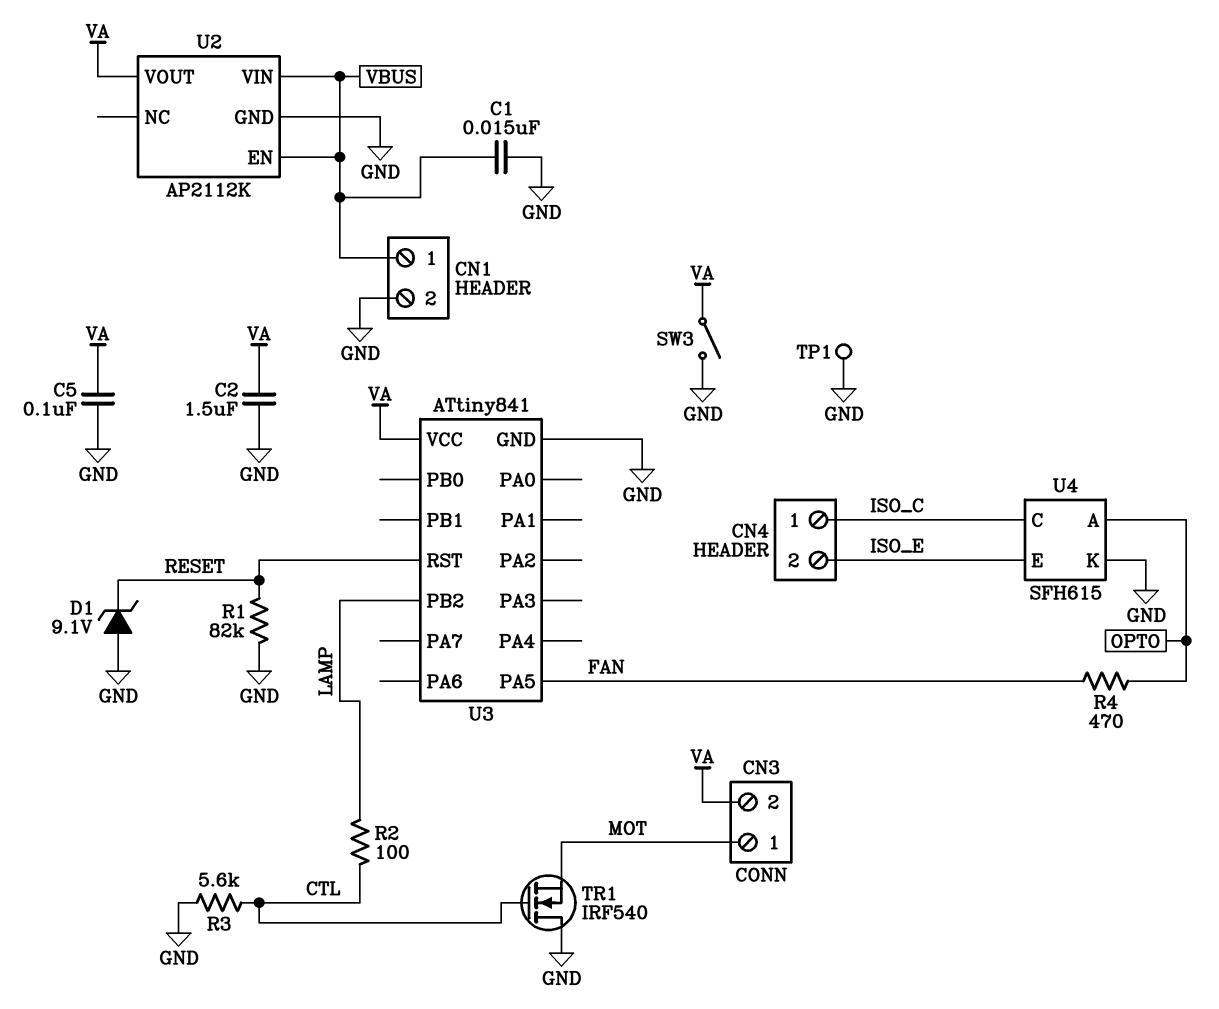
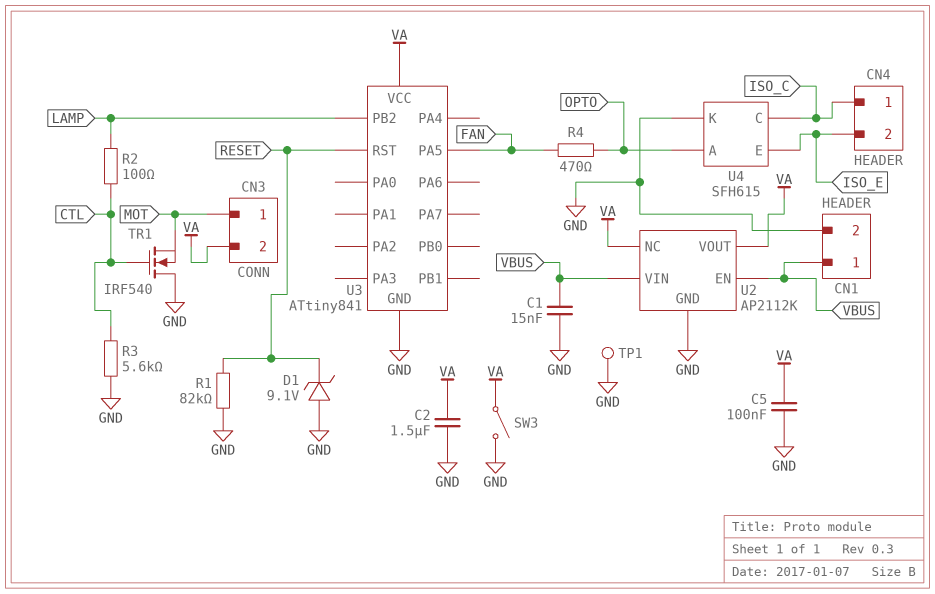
U2 pin NC: none -> VA

